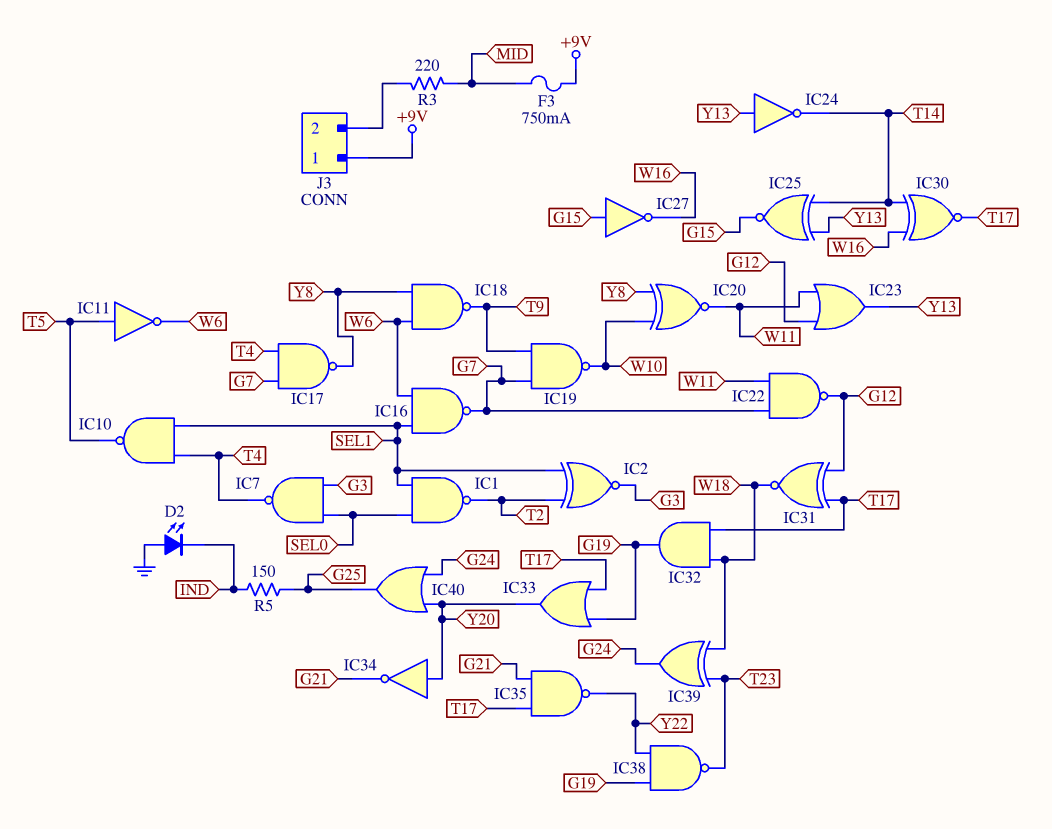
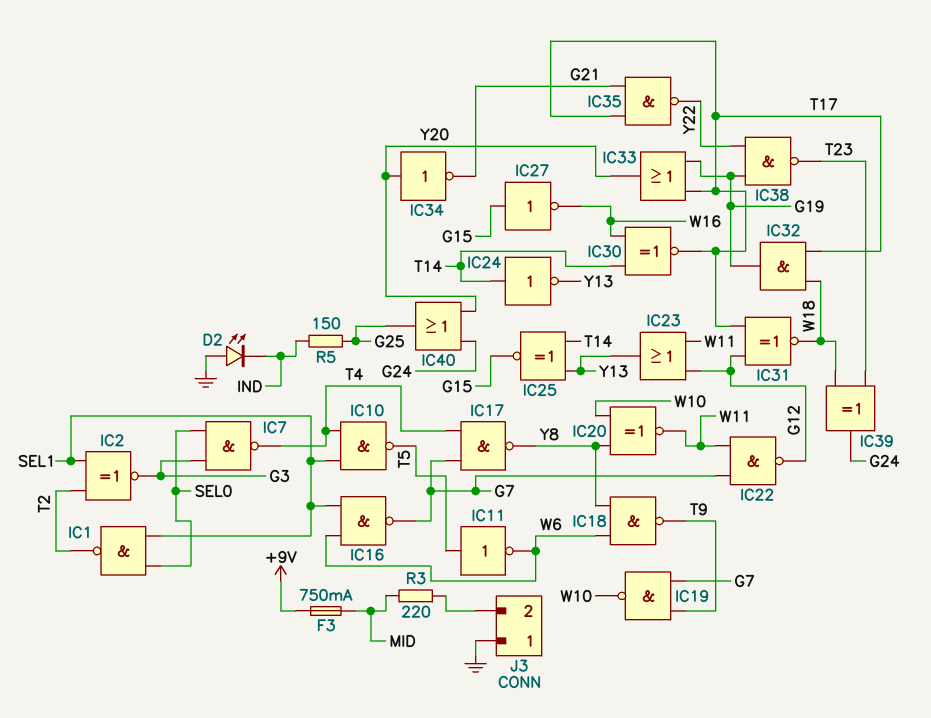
IC24: NOT (in Y13, out T14) -> NOT (in T14, out Y13)
J3 pin 1: +9V -> GND

